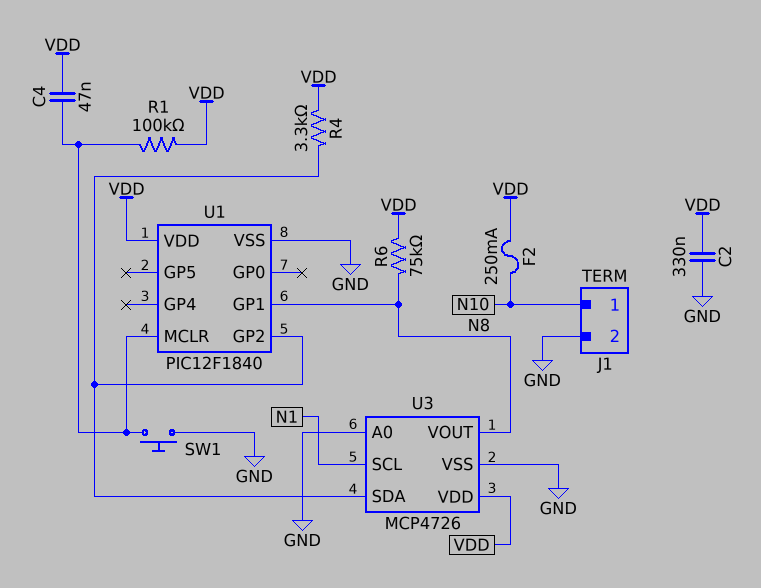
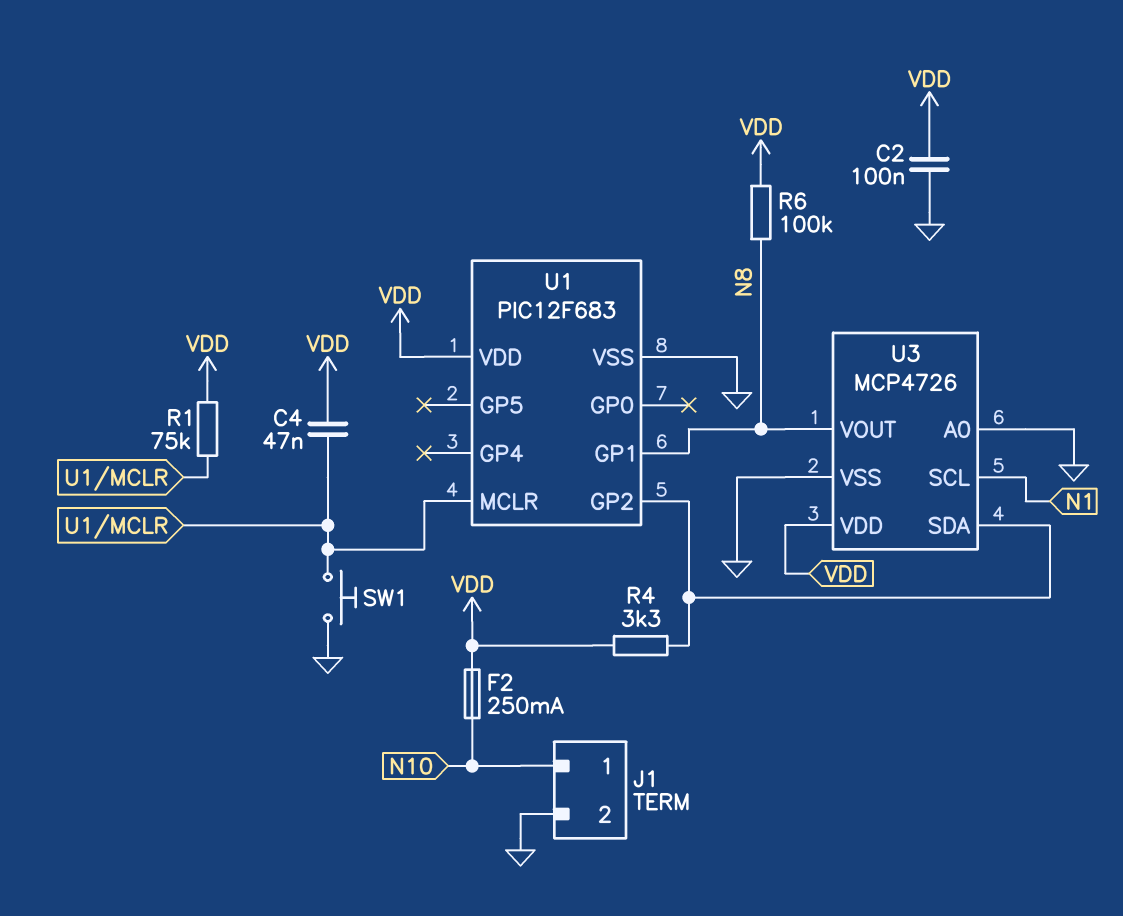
C2: 330nF (GND, VDD) -> 100nF (GND, VDD)
R1: 100k (U1/MCLR, VDD) -> 75k (U1/MCLR, VDD)
R6: 75k (N8, VDD) -> 100k (N8, VDD)
U1: PIC12F1840 -> PIC12F683

